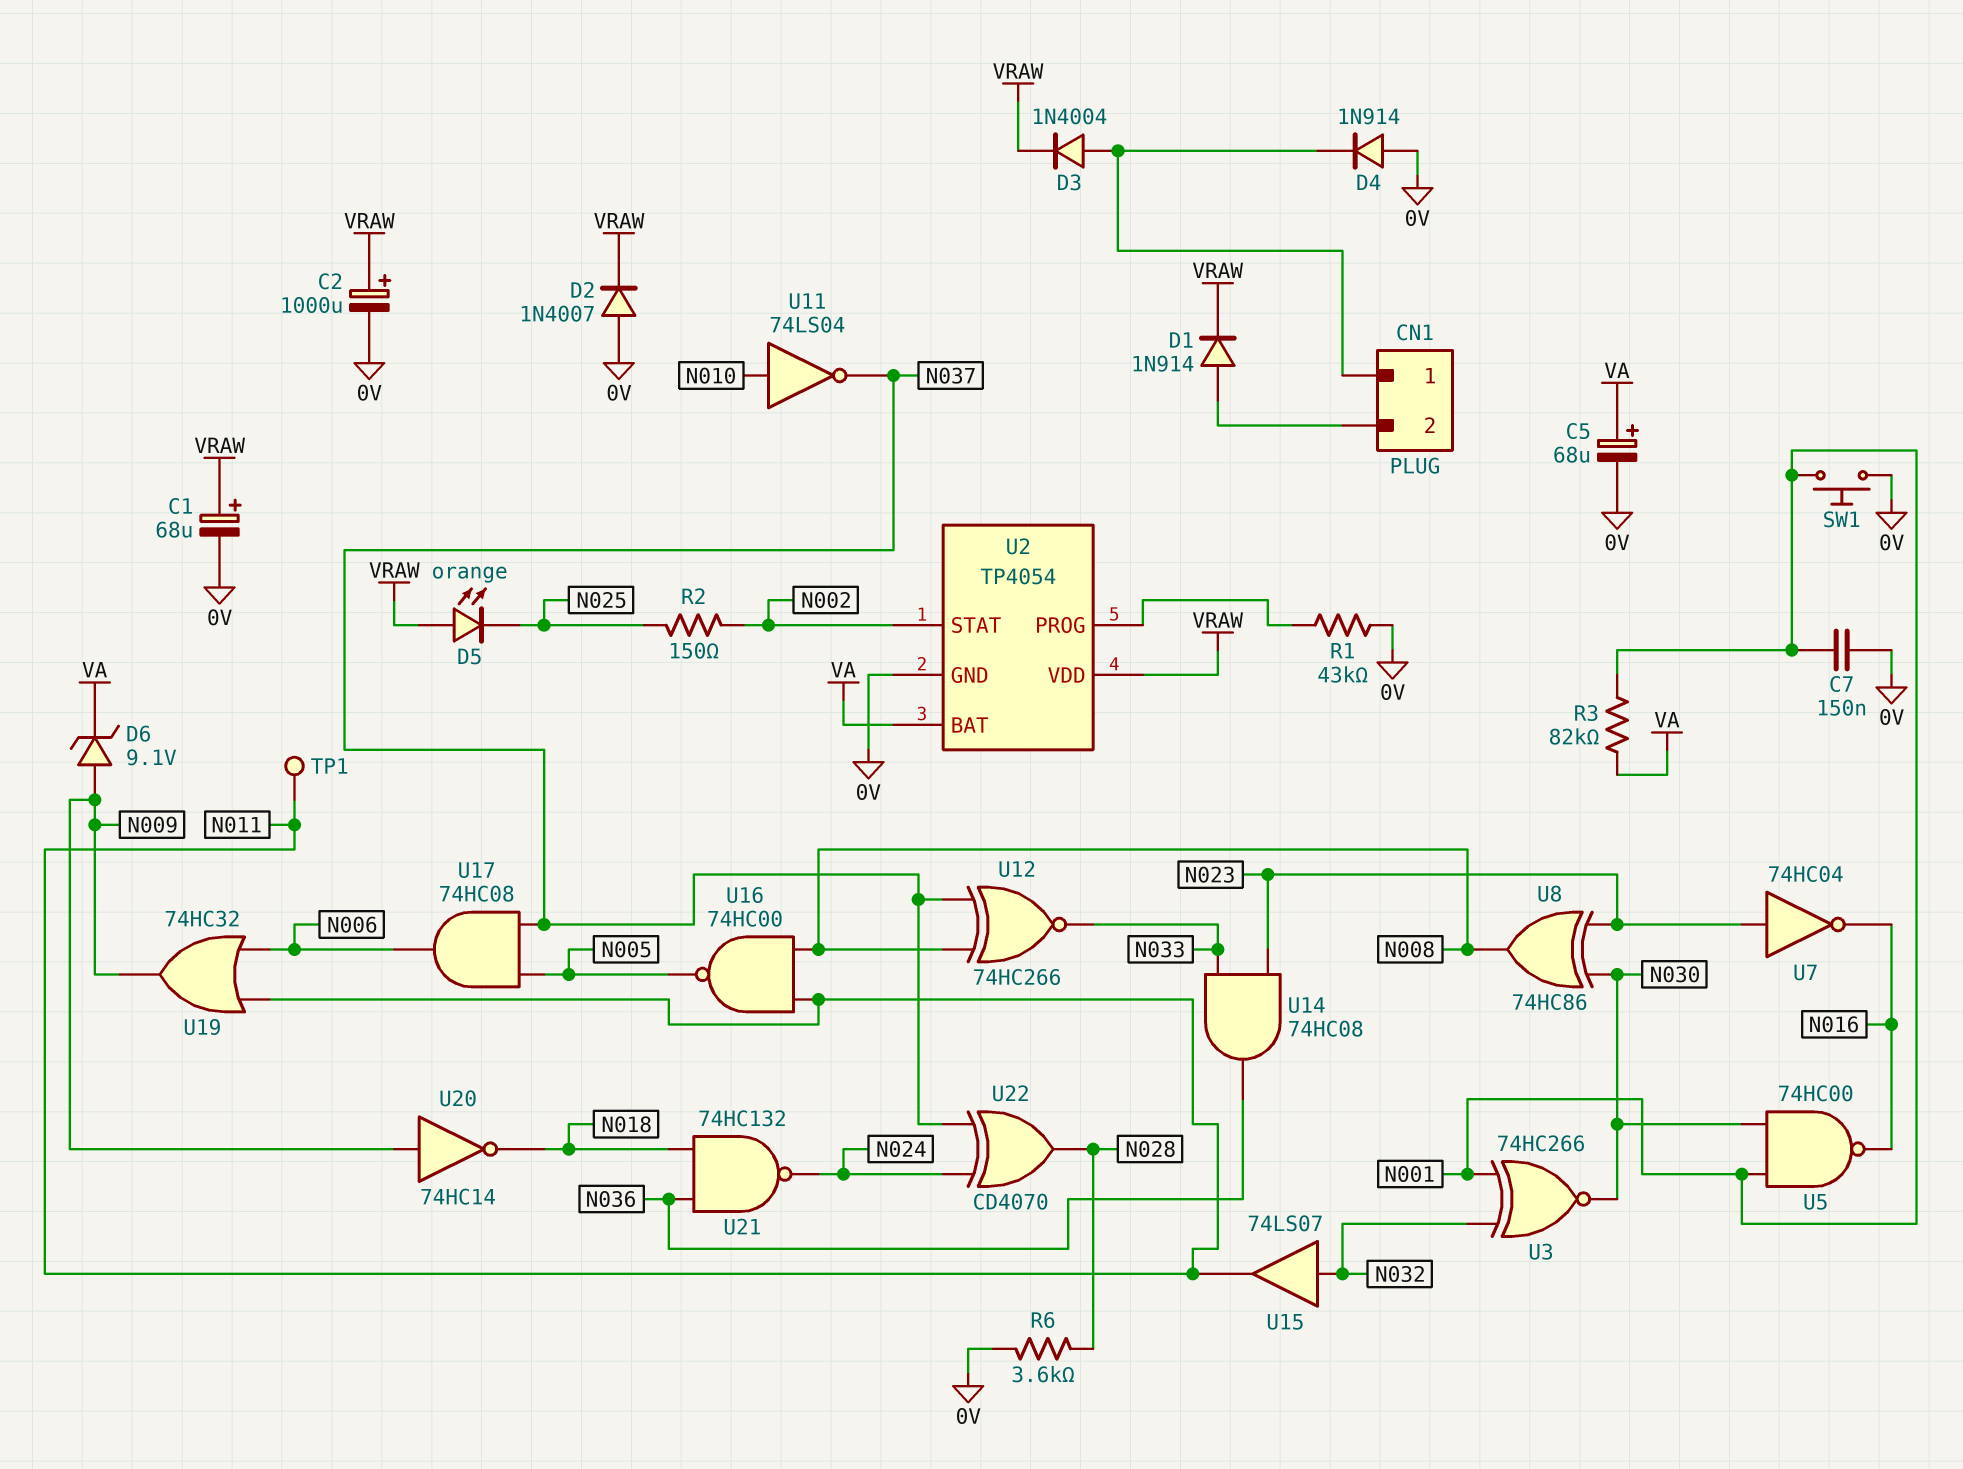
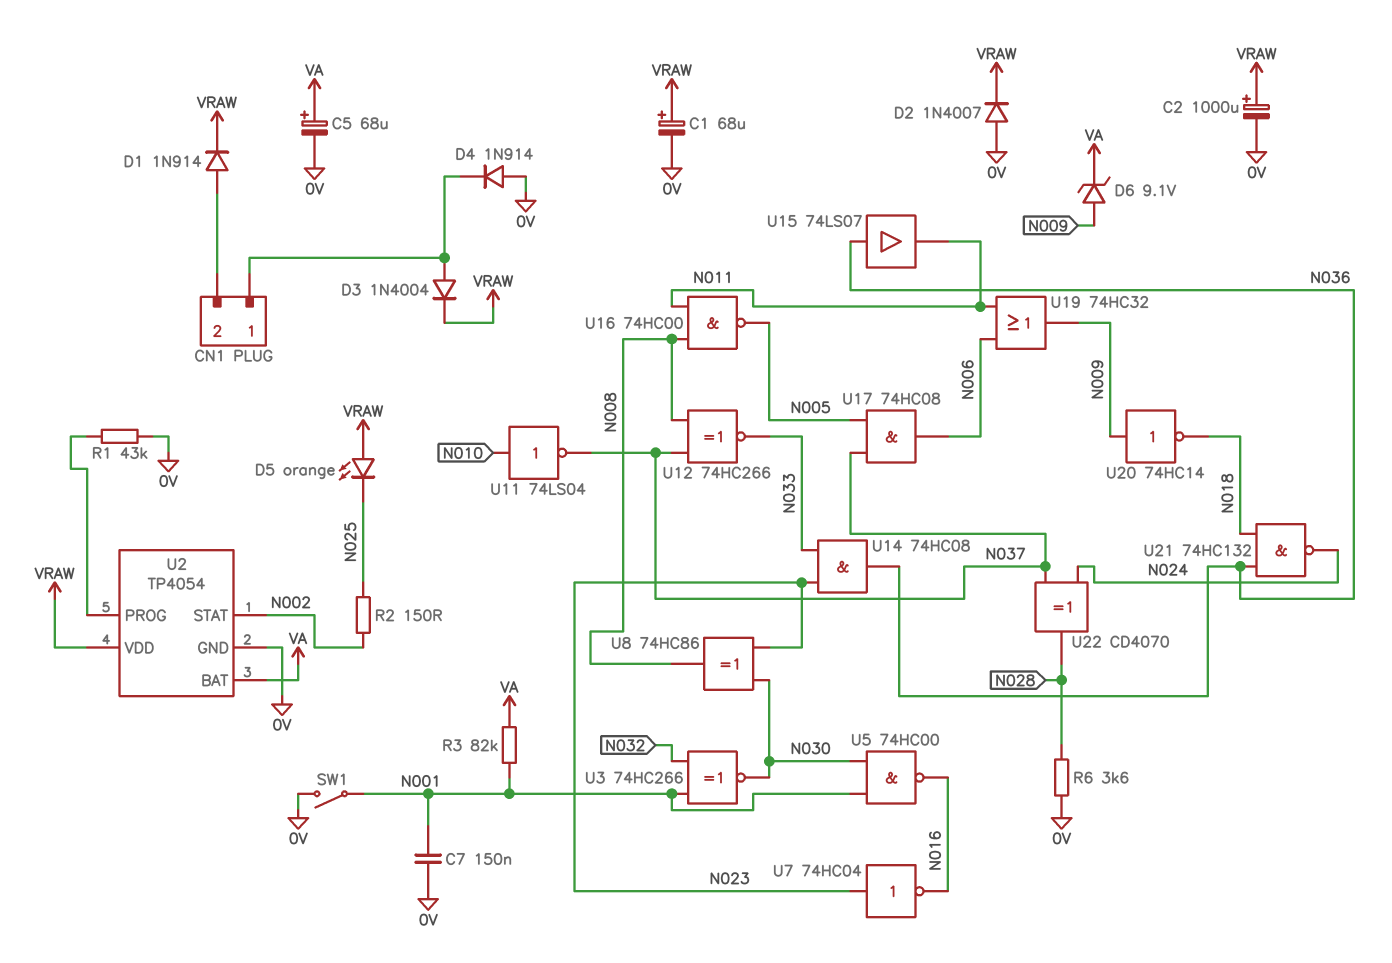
SW1: button (0V, N001) -> switch (0V, N001)
TP1: test point (N011) -> none
U15: buffer 74LS07 (in N032, out N011) -> buffer 74LS07 (in N036, out N011)

